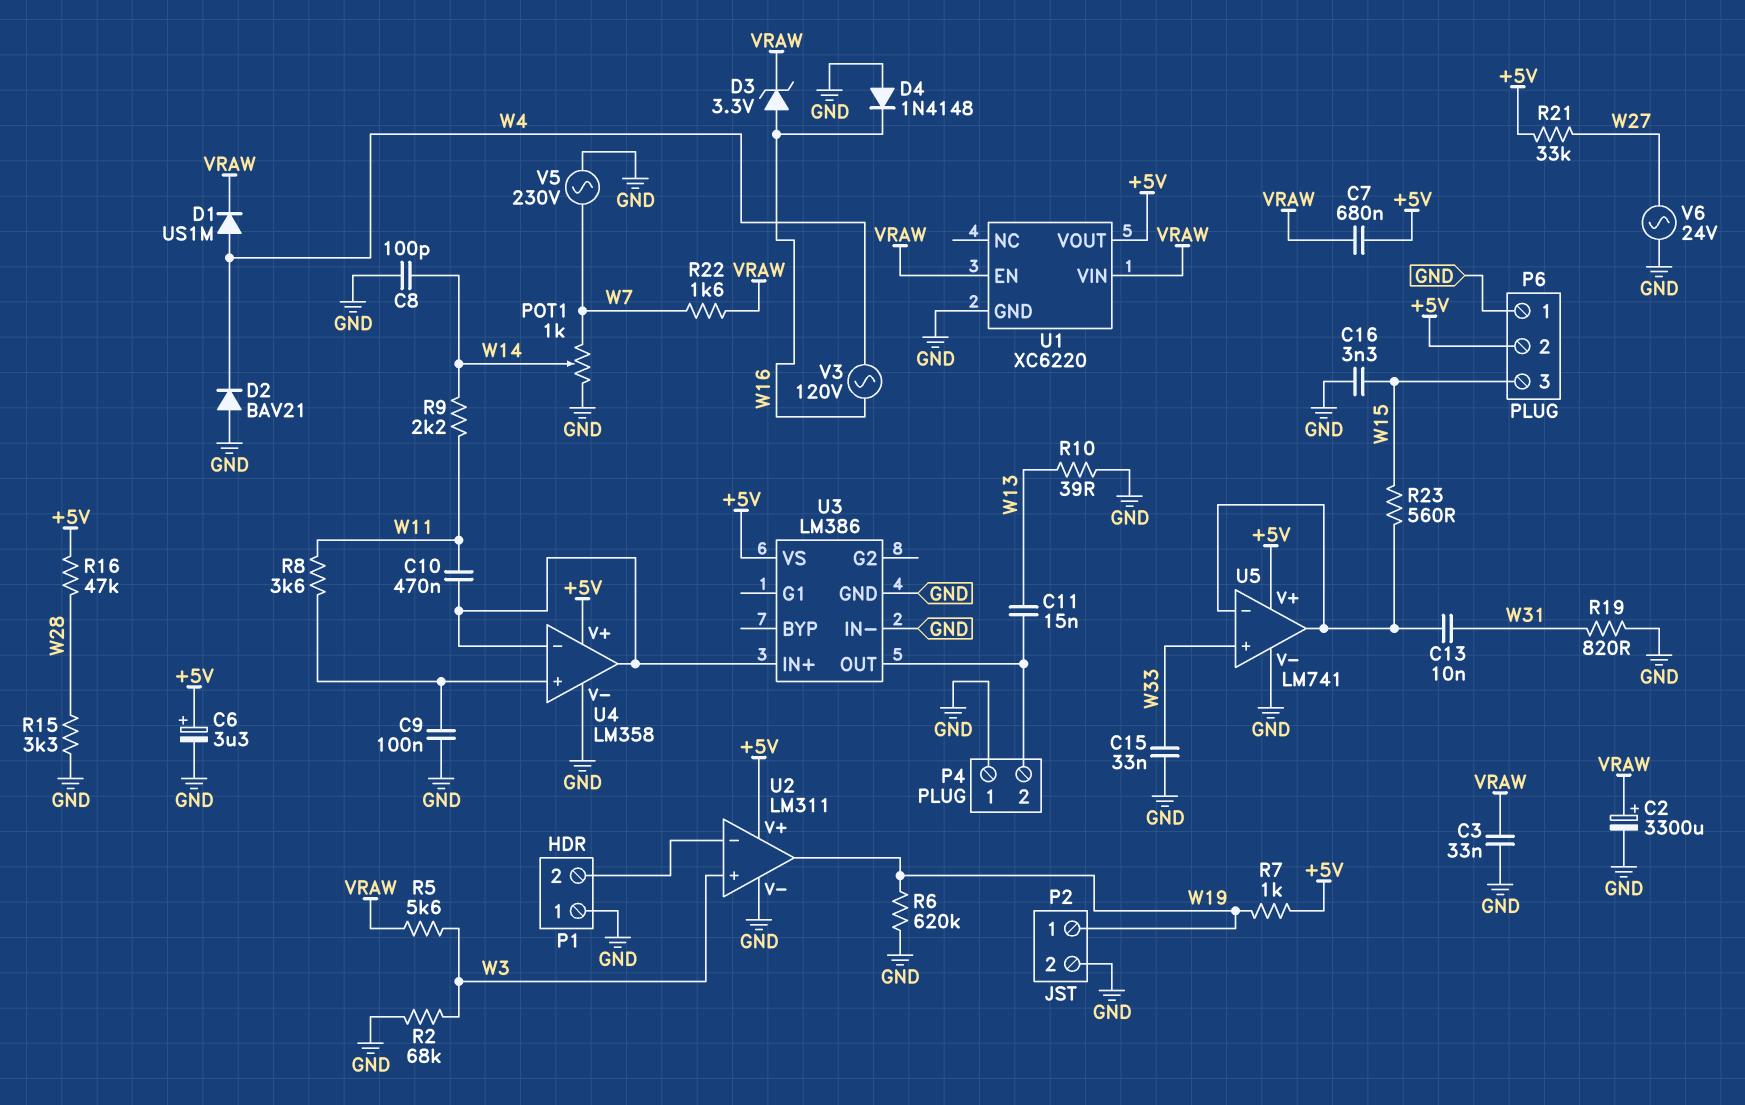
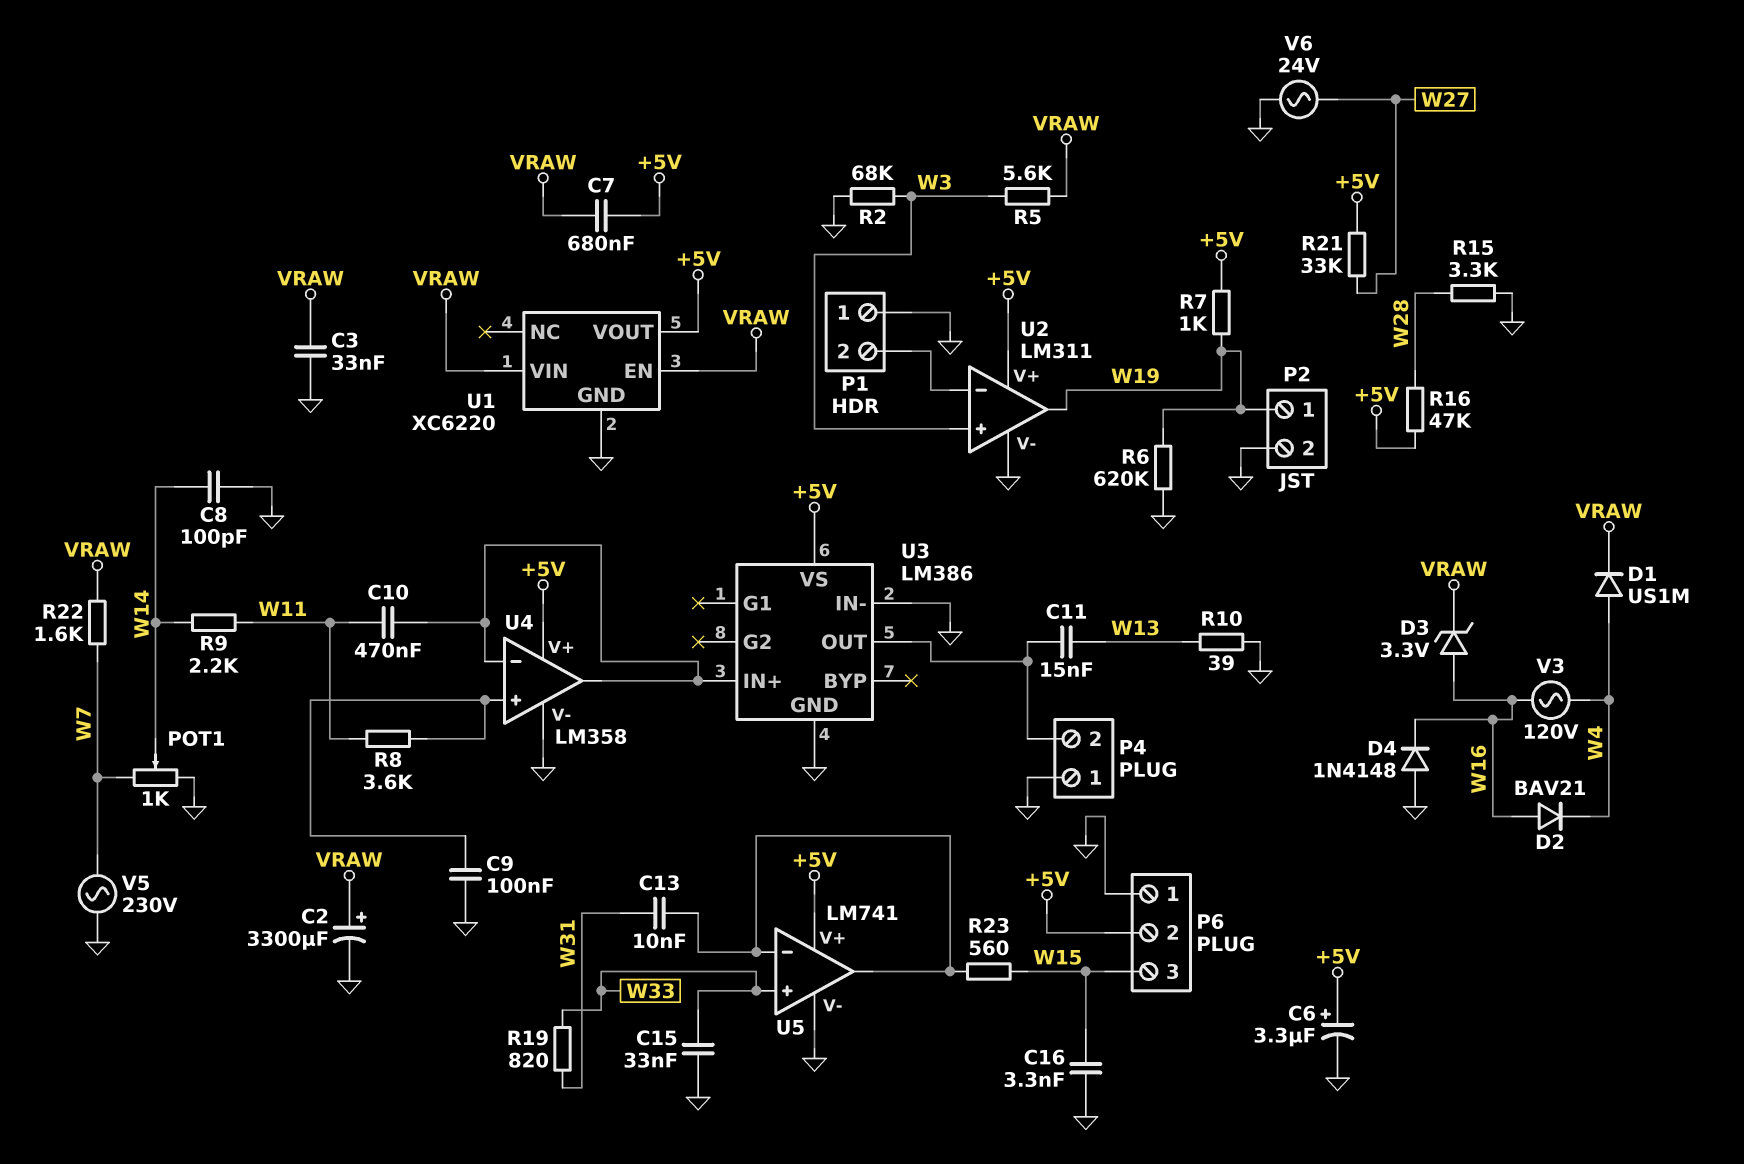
D2: diode BAV21 (A GND, K W4) -> diode BAV21 (A W16, K W4)
R19: 820 (GND, W31) -> 820 (W31, W33)

